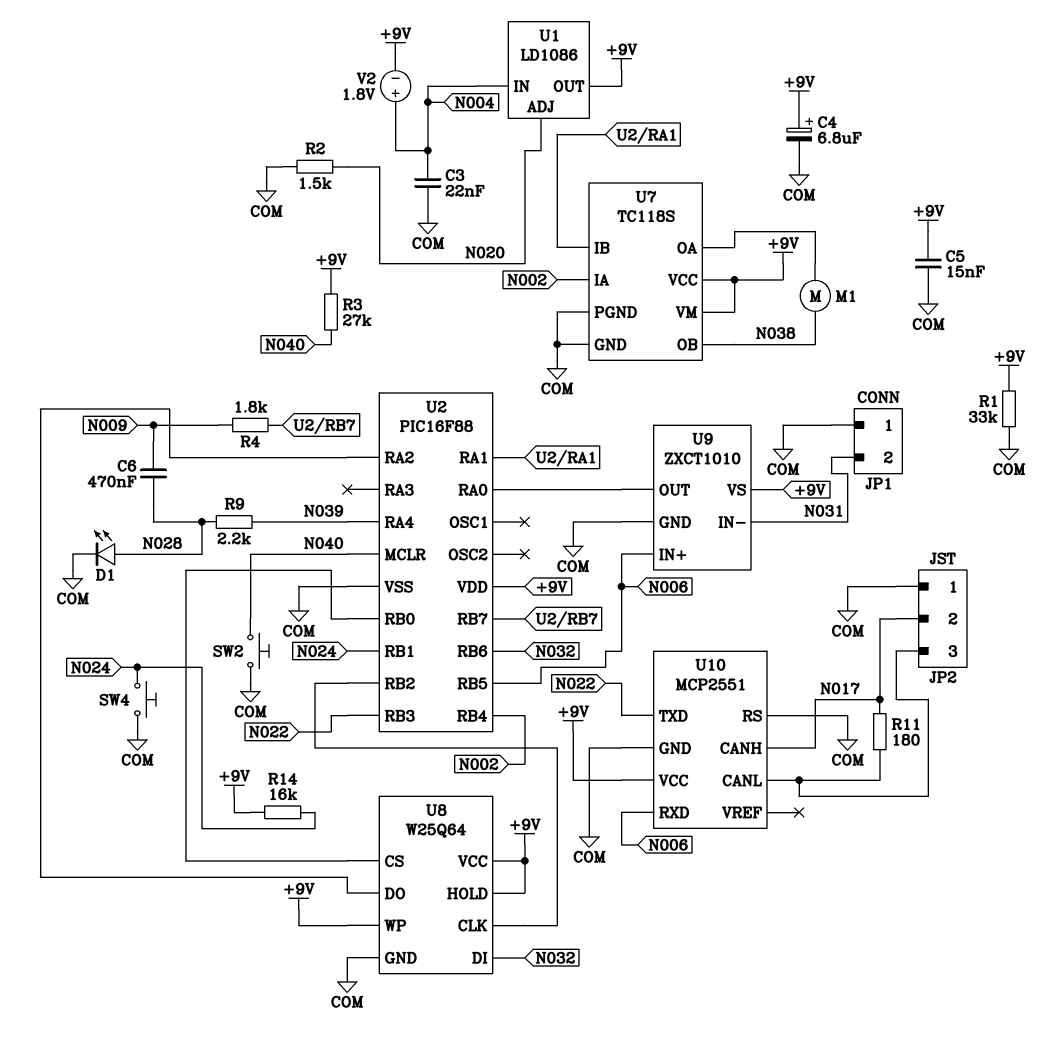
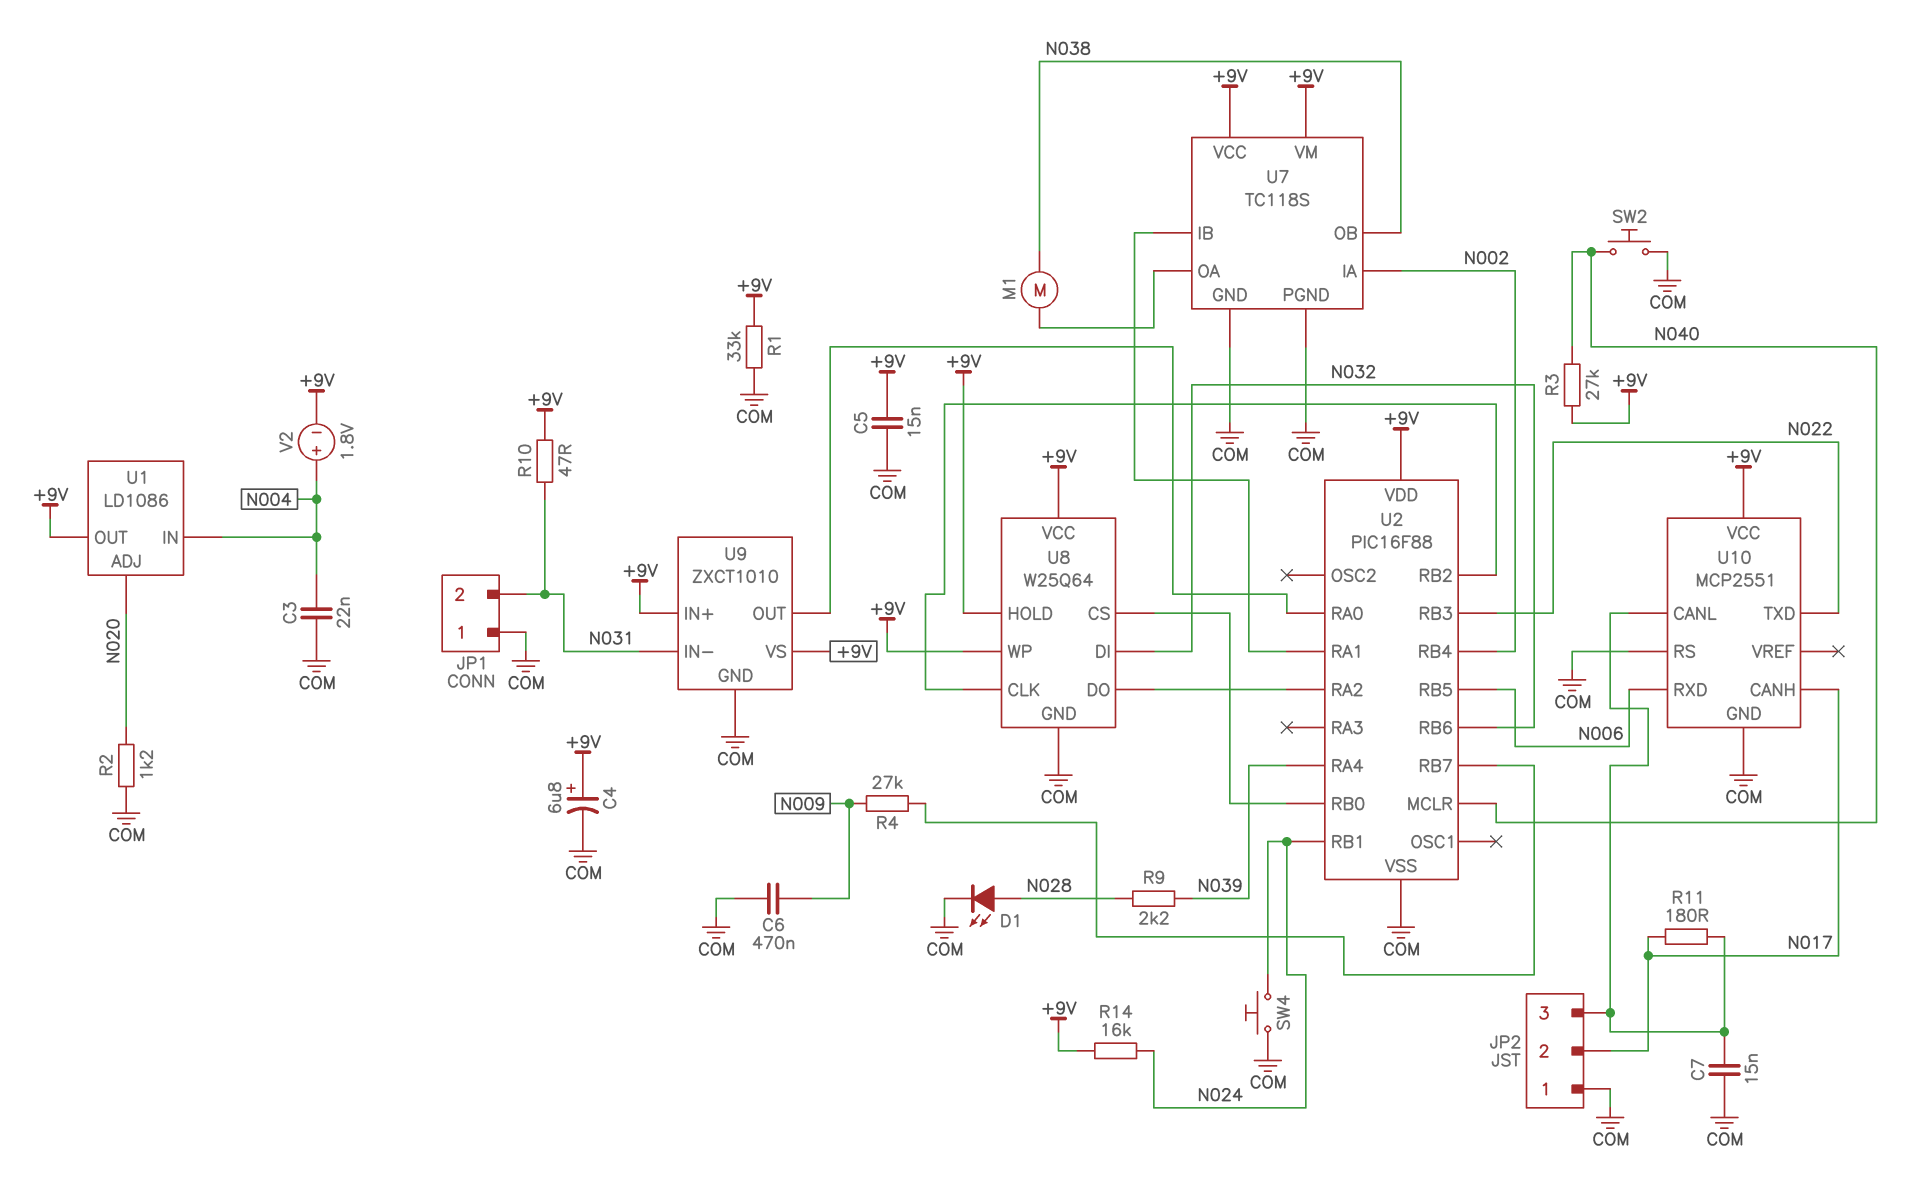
C6: 470nF (N009, N028) -> 470nF (COM, N009)
C7: none -> 15nF (COM, JP2/3)
R2: 1.5k (COM, N020) -> 1.2k (COM, N020)
R4: 1.8k (N009, U2/RB7) -> 27k (N009, U2/RB7)
R10: none -> 47 (+9V, N031)
U9 pin IN+: N006 -> +9V

